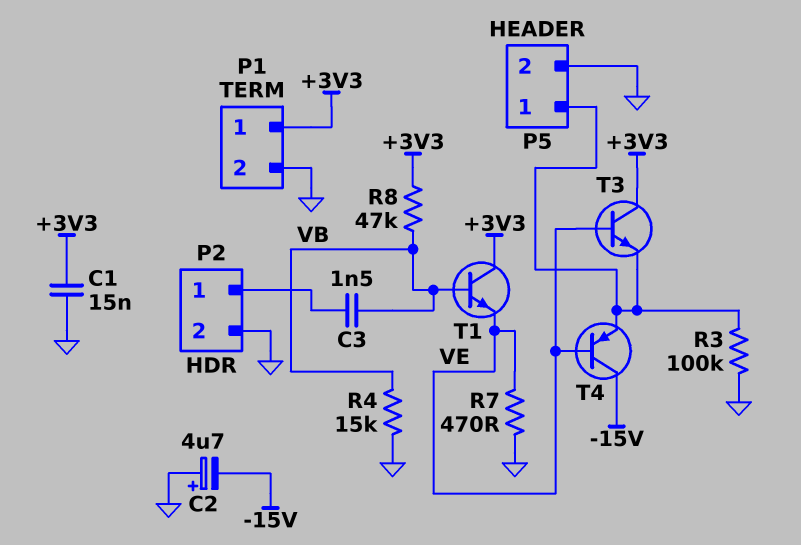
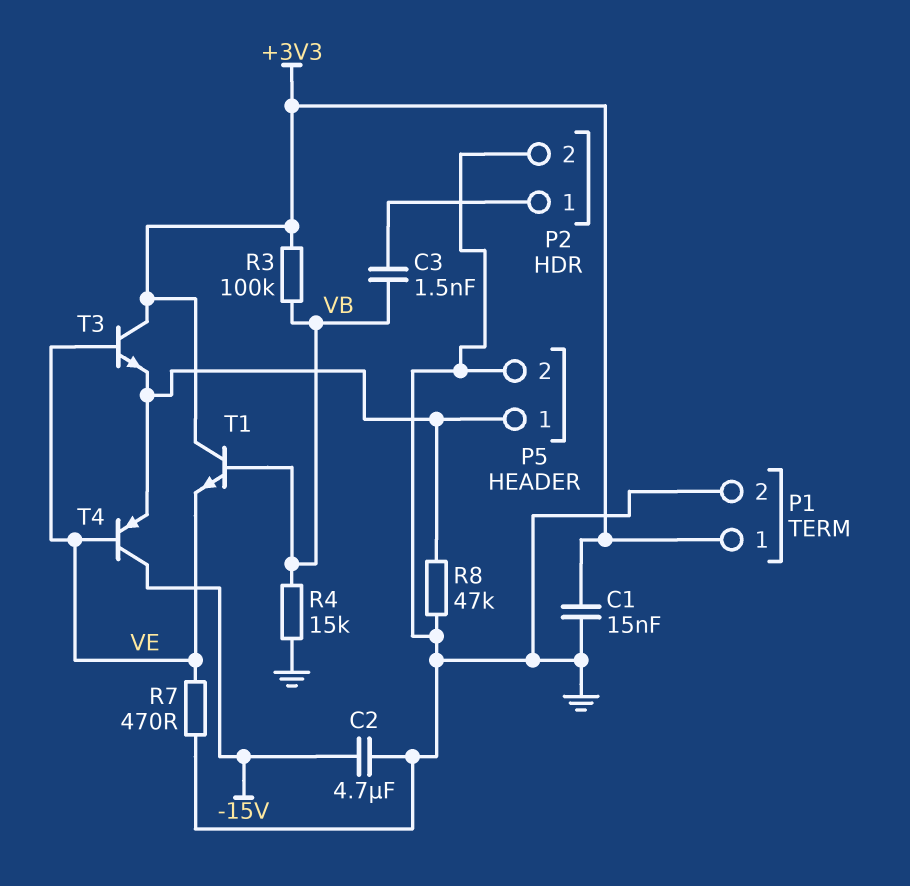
C2: 4.7uF (plus GND, minus -15V) -> 4.7uF (-15V, GND)
R3: 100k (GND, P5/1) -> 100k (+3V3, VB)
R8: 47k (+3V3, VB) -> 47k (GND, P5/1)

